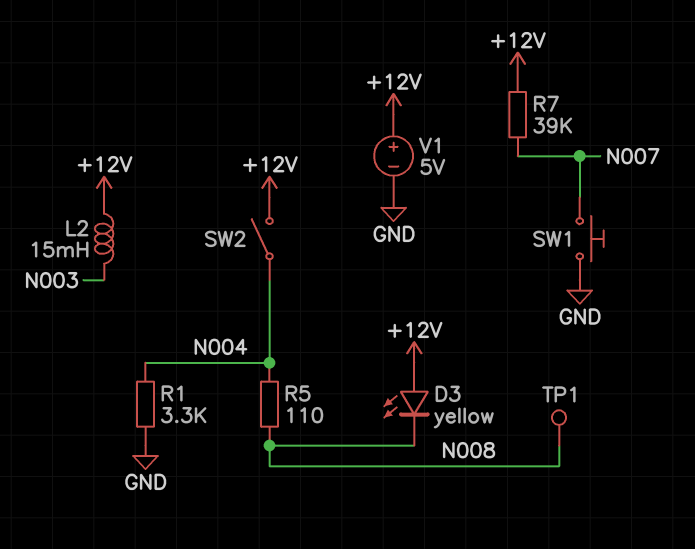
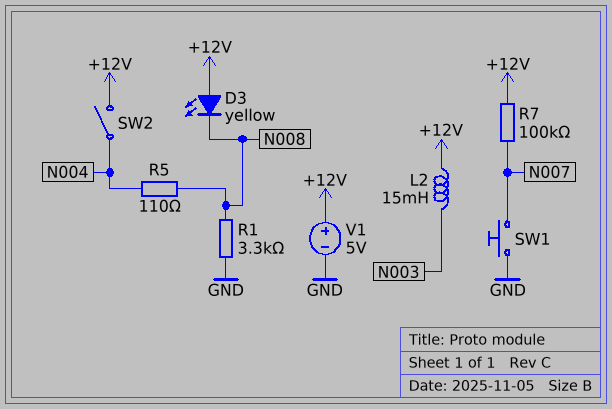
R1: 3.3k (GND, N004) -> 3.3k (GND, N008)
R7: 39k (+12V, N007) -> 100k (+12V, N007)
TP1: test point (N008) -> none

